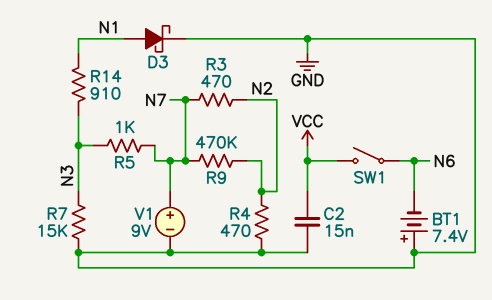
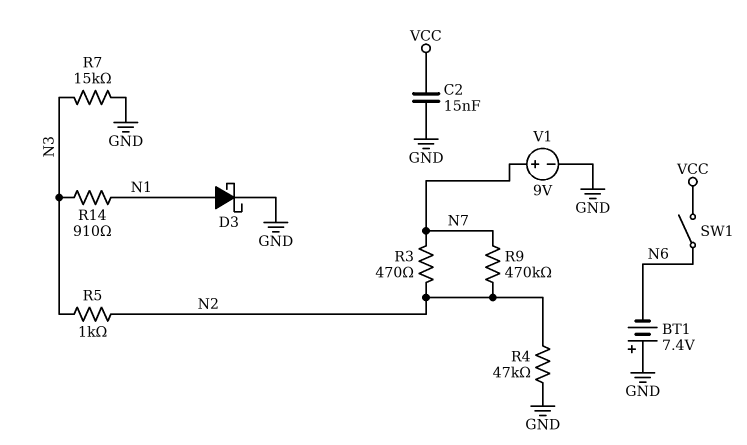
R4: 470 (GND, N2) -> 47k (GND, N2)
R5: 1k (N3, N7) -> 1k (N2, N3)

